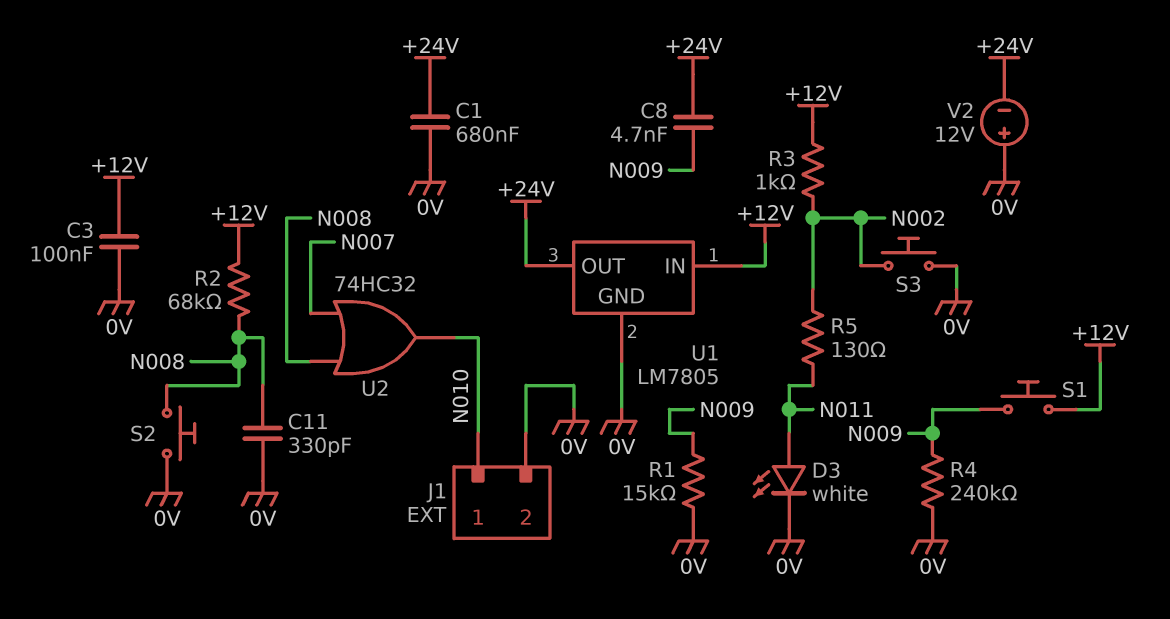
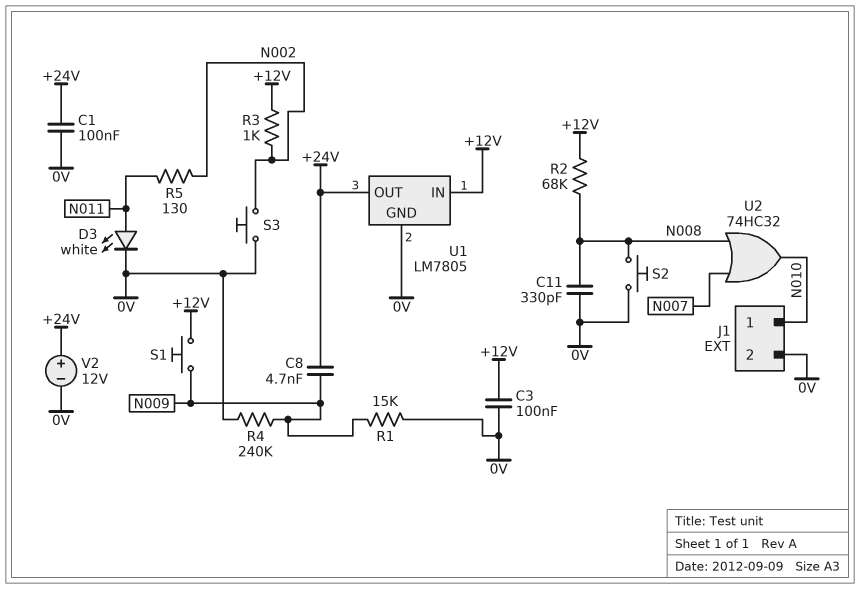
C1: 680nF (+24V, 0V) -> 100nF (+24V, 0V)
V2: 12V (plus 0V, minus +24V) -> 12V (plus +24V, minus 0V)

